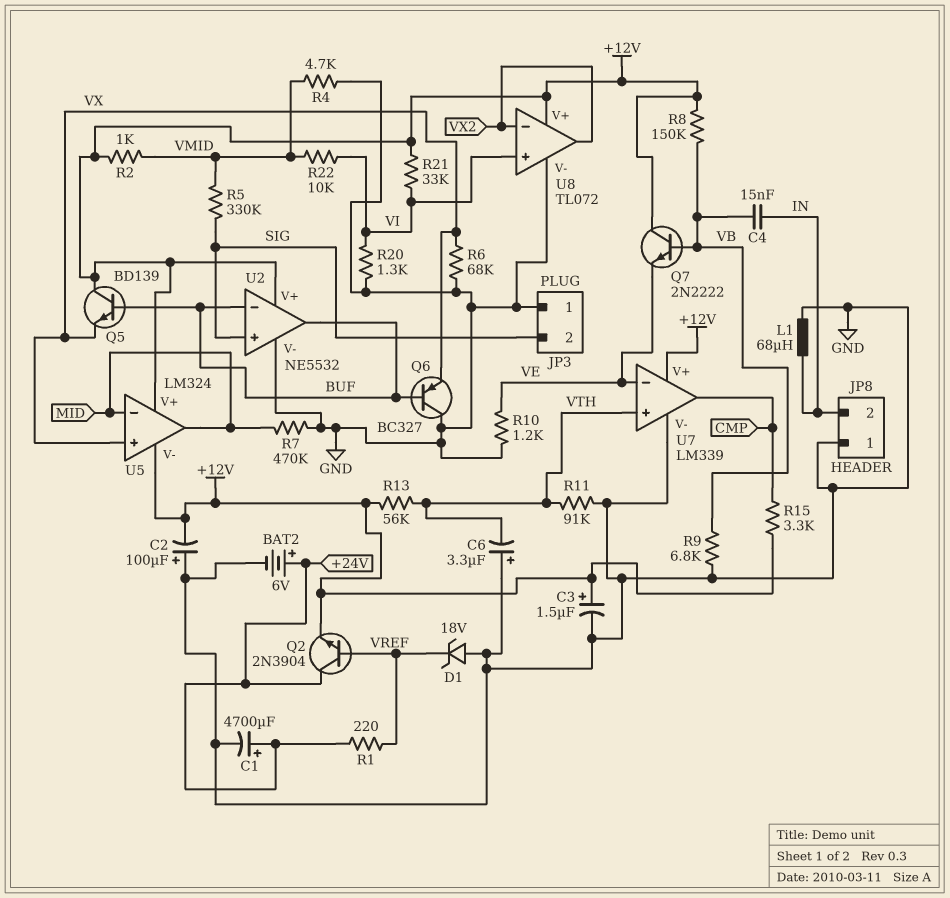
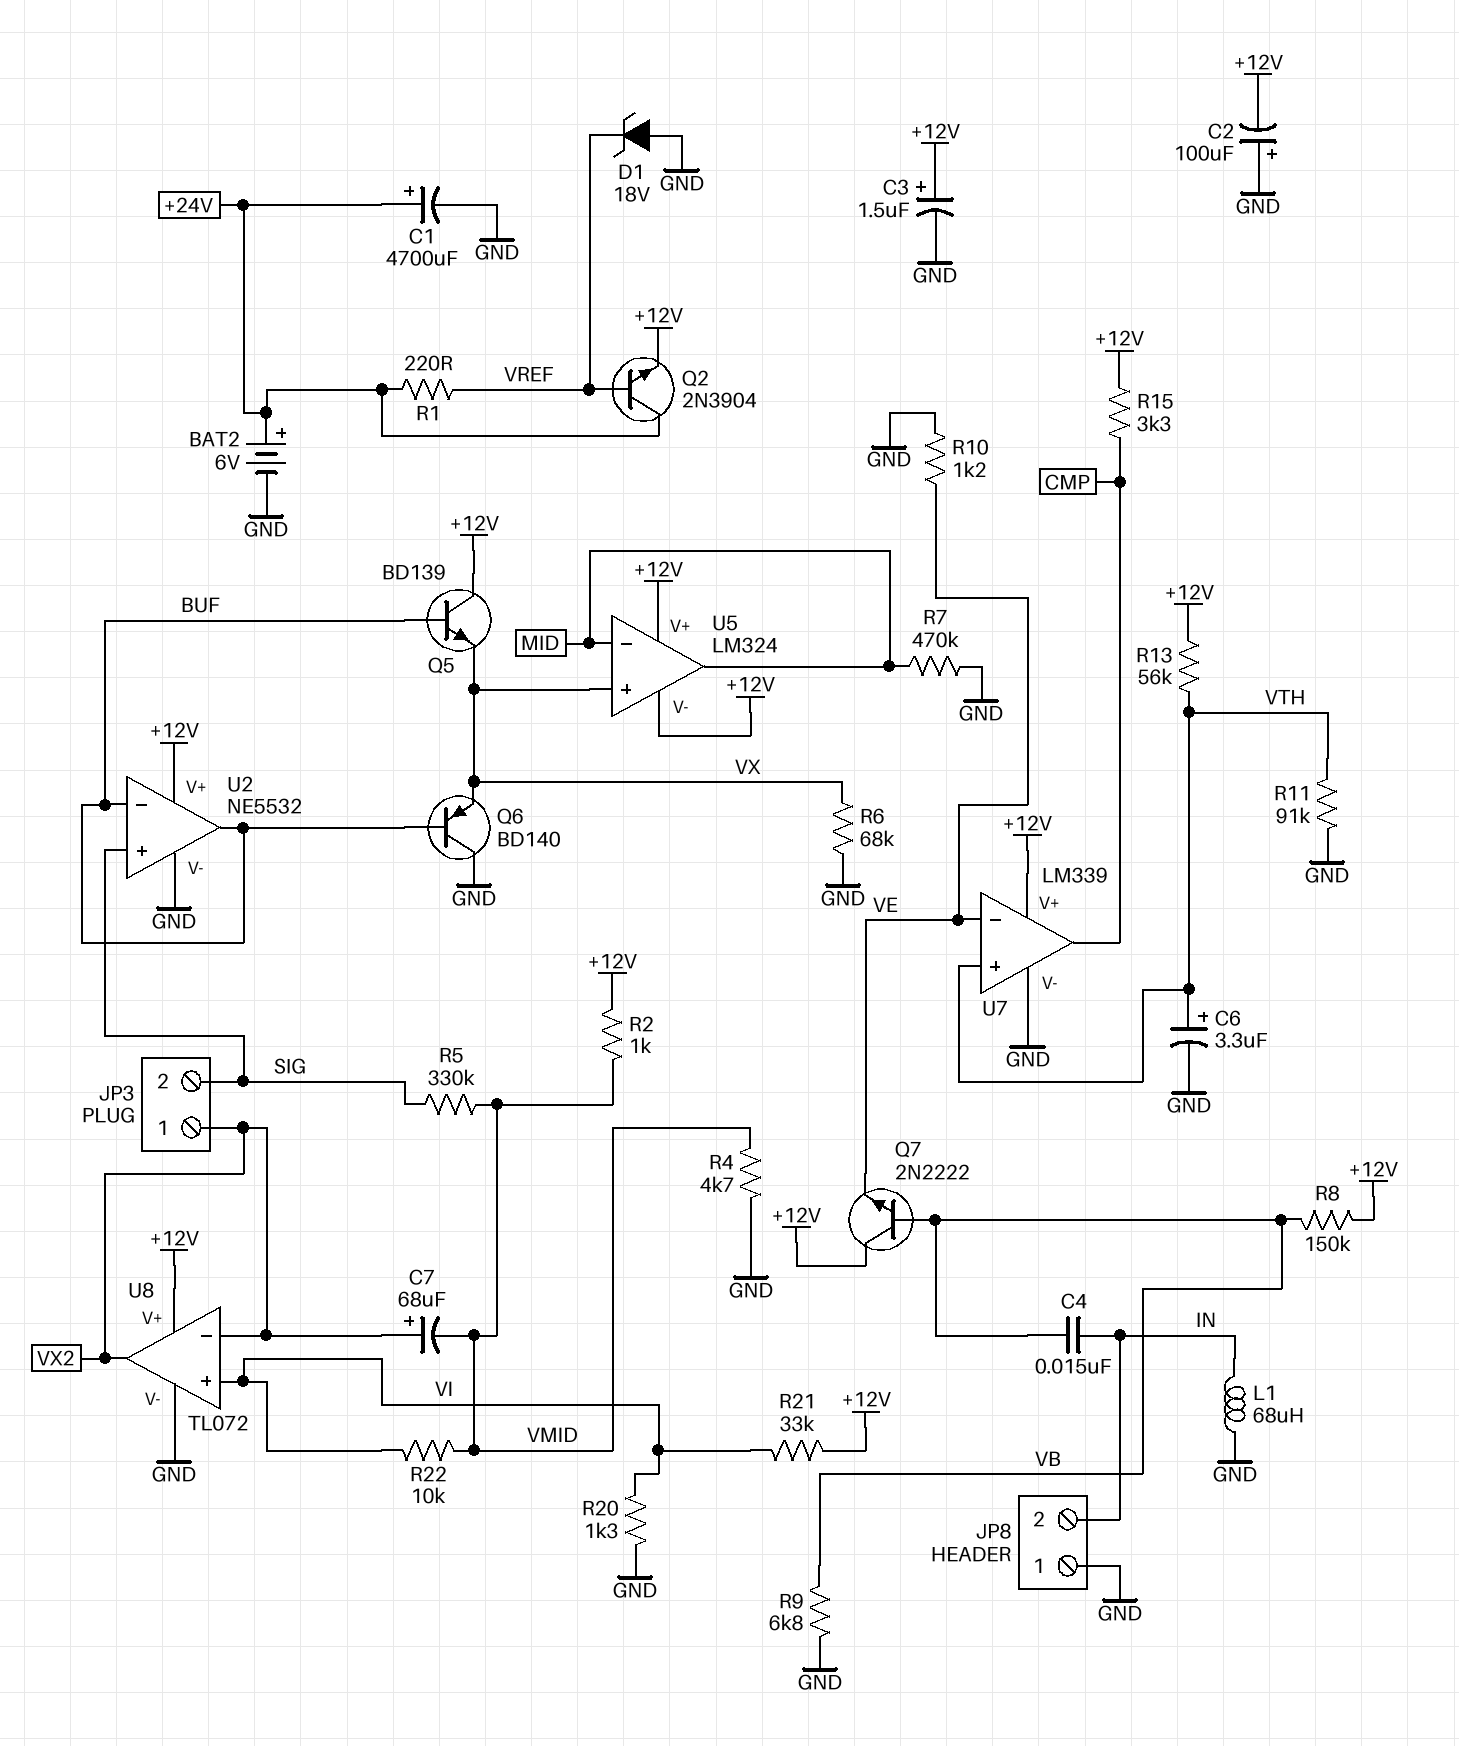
C6: 3.3uF (plus GND, minus VTH) -> 3.3uF (plus VTH, minus GND)
C7: none -> 68uF (plus VX2, minus VMID)
JP3 pin 1: GND -> VX2
Q6: PNP BC327 (B BUF, C GND, E VX) -> PNP BD140 (B BUF, C GND, E VX)

